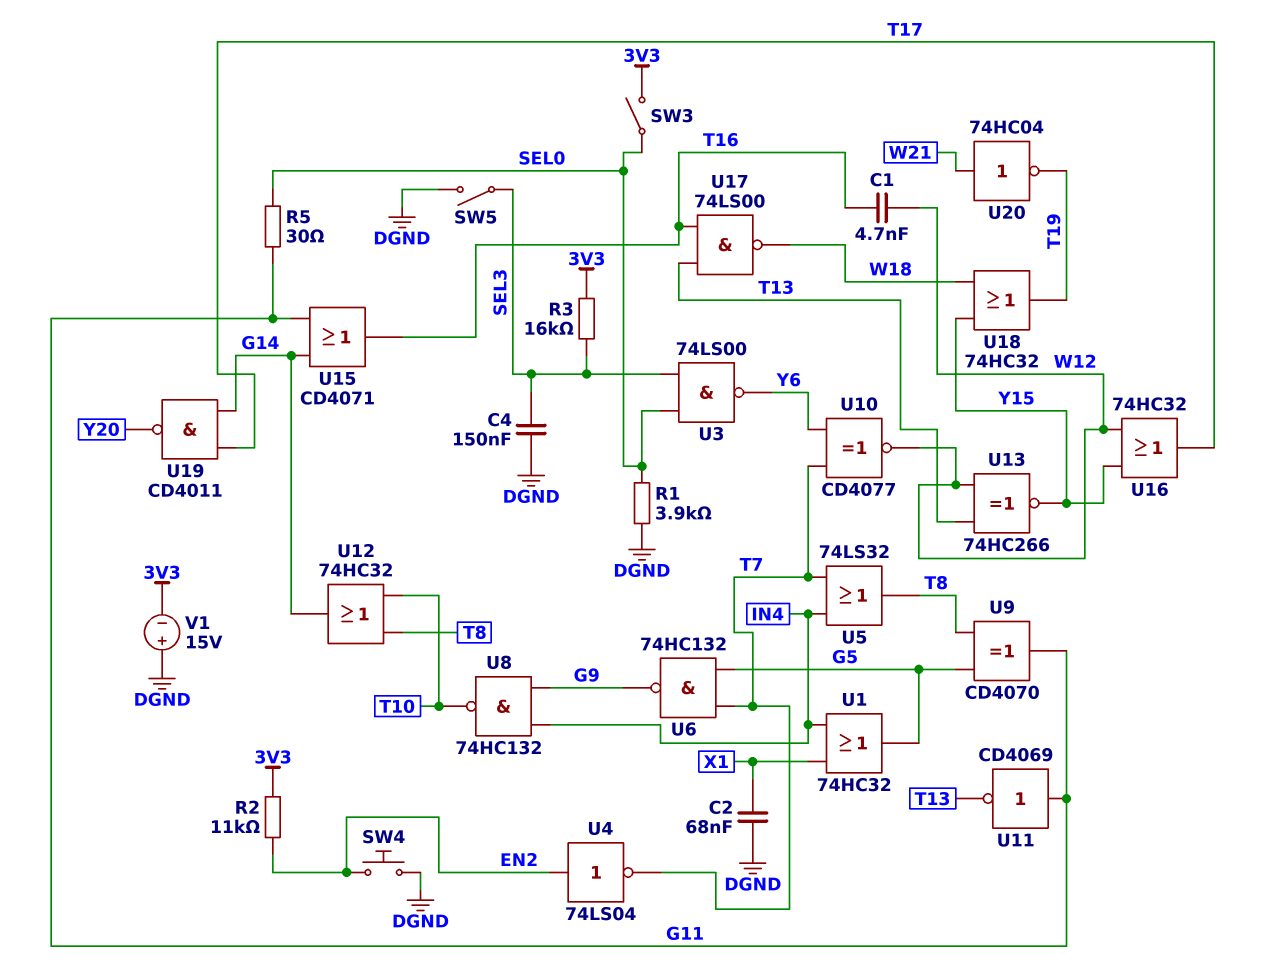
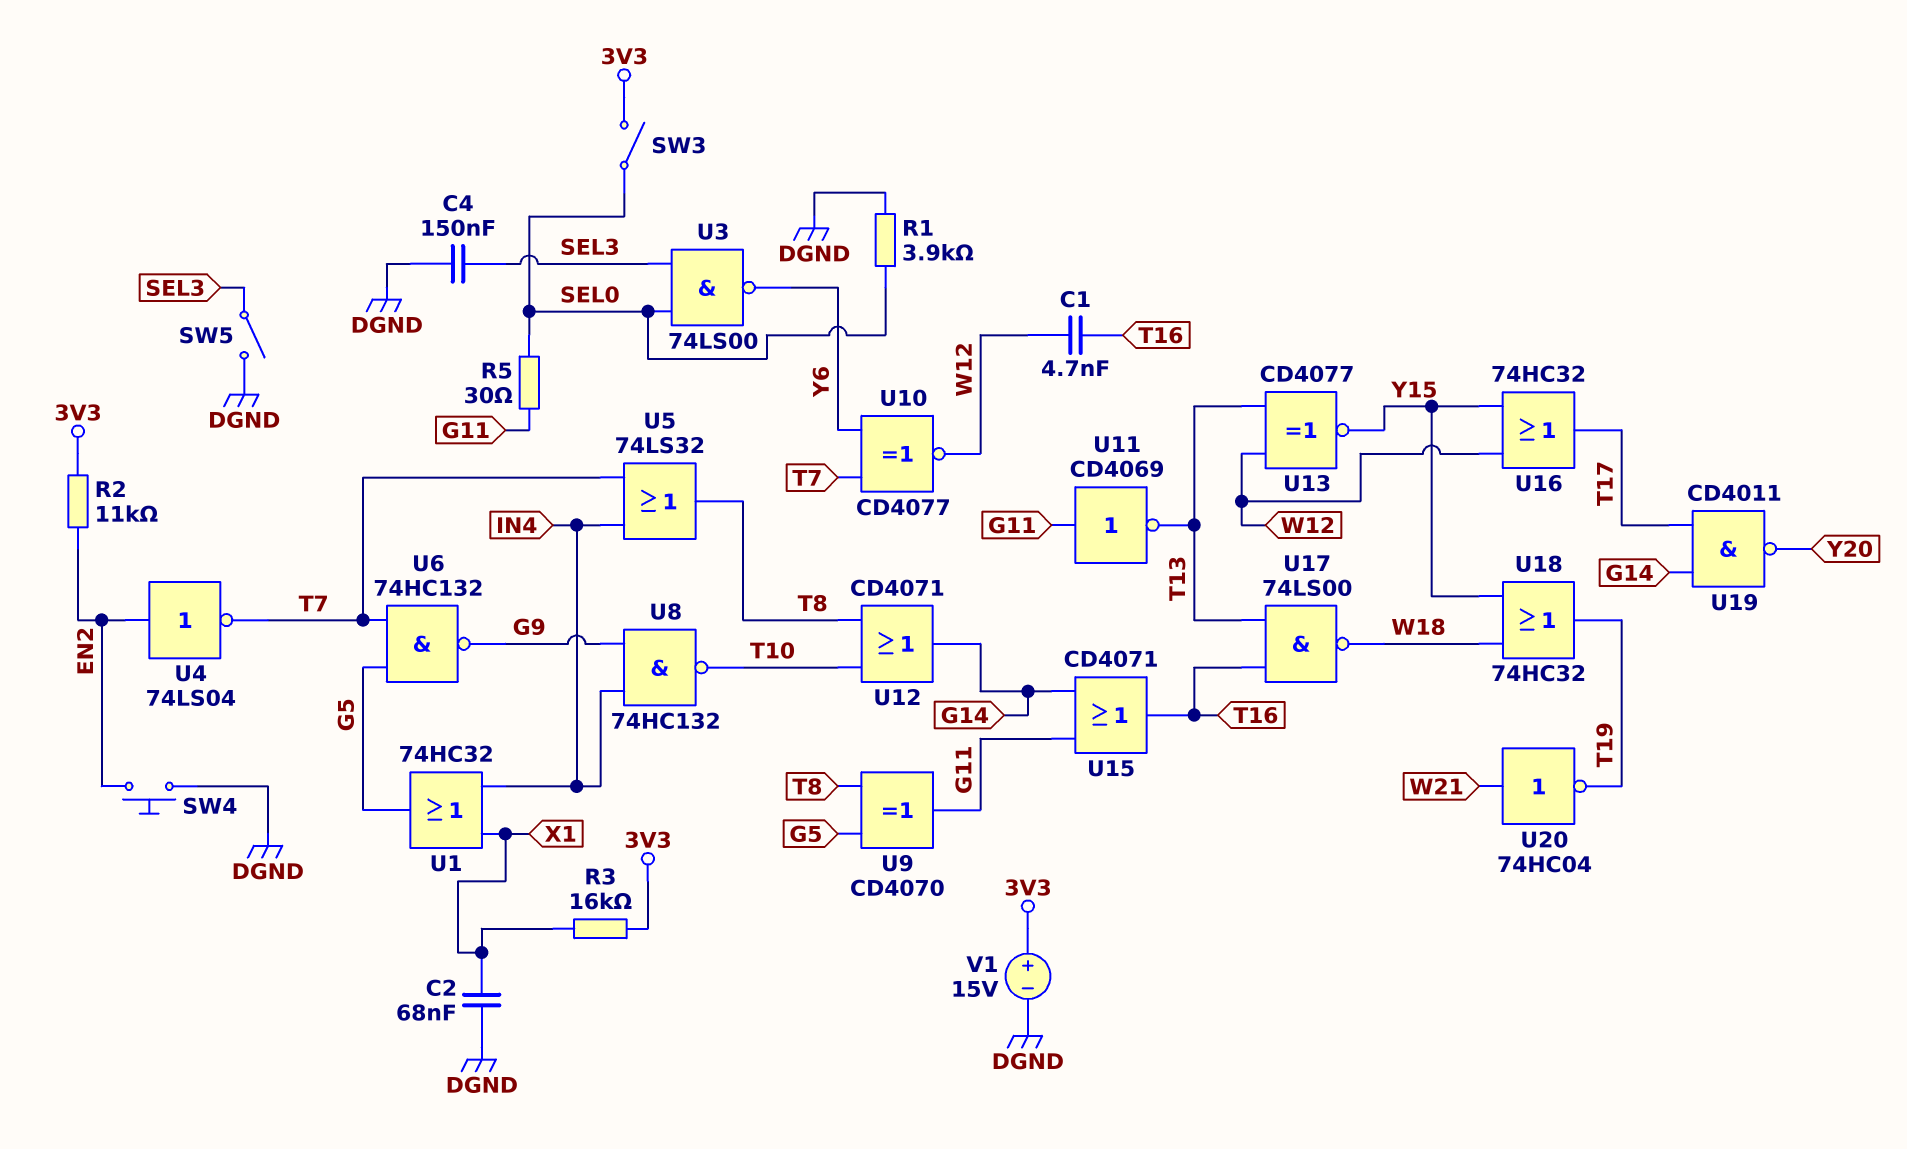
R3: 16k (3V3, SEL3) -> 16k (3V3, X1)
U12: OR 74HC32 (in T8, in T10, out G14) -> OR CD4071 (in T8, in T10, out G14)
U13: XNOR 74HC266 (in T13, in W12, out Y15) -> XNOR CD4077 (in T13, in W12, out Y15)
V1: 15V (plus DGND, minus 3V3) -> 15V (plus 3V3, minus DGND)

